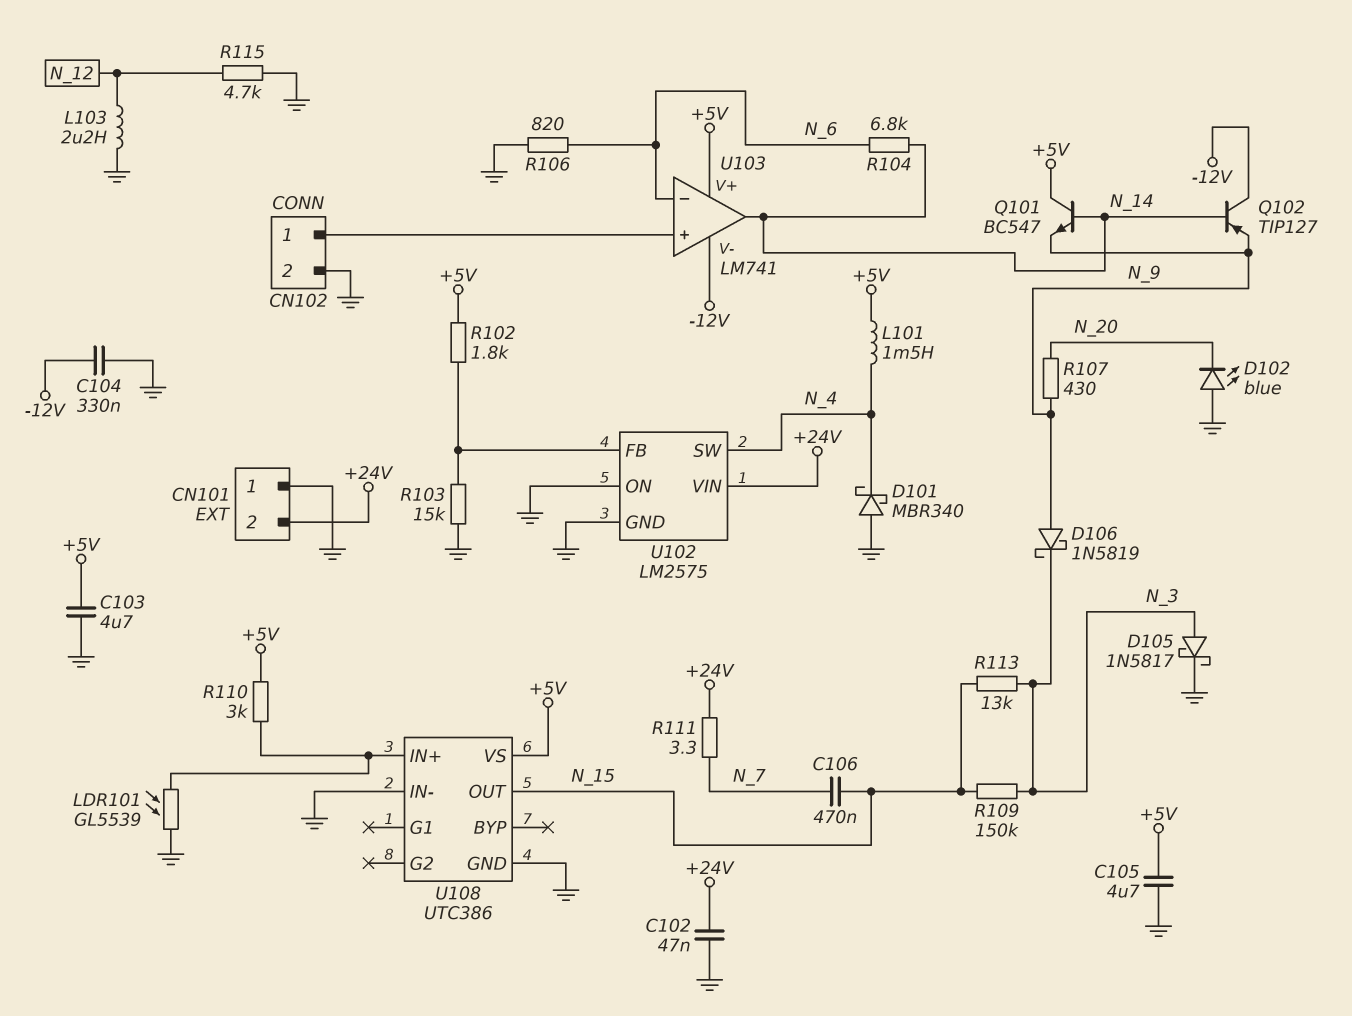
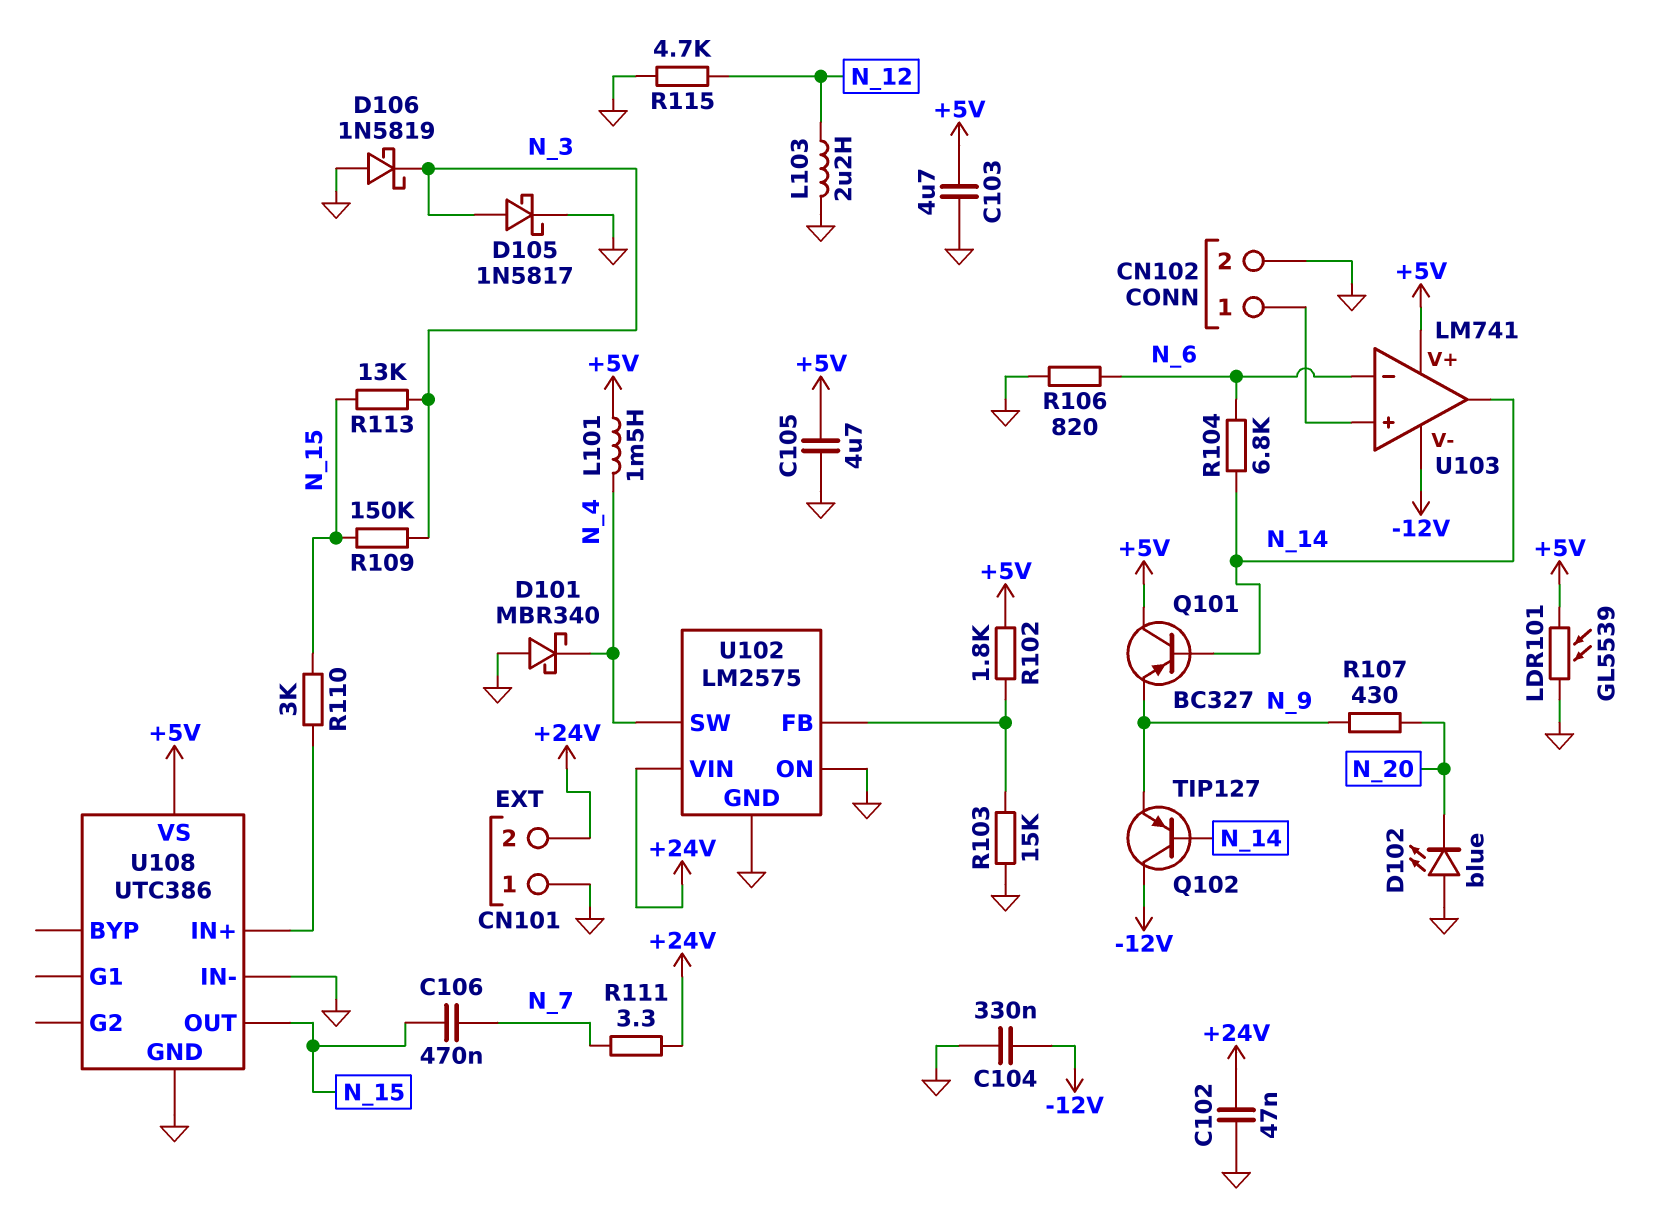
D106: schottky 1N5819 (A N_9, K N_3) -> schottky 1N5819 (A GND, K N_3)
LDR101: GL5539 (GND, U108/IN+) -> GL5539 (+5V, GND)
Q101: NPN BC547 (B N_14, C +5V, E N_9) -> PNP BC327 (B N_14, C +5V, E N_9)
R110: 3k (+5V, U108/IN+) -> 3k (N_15, U108/IN+)

